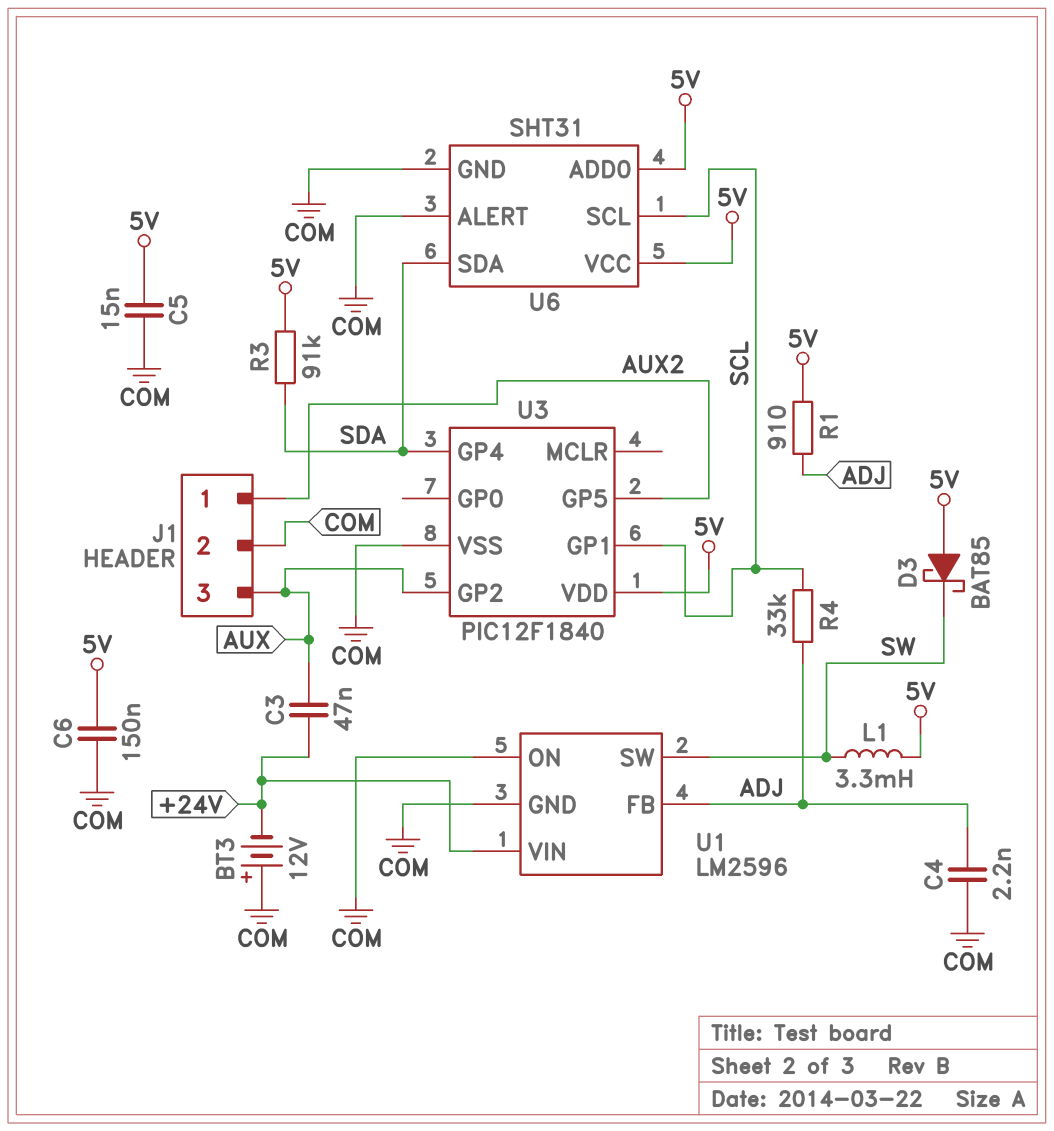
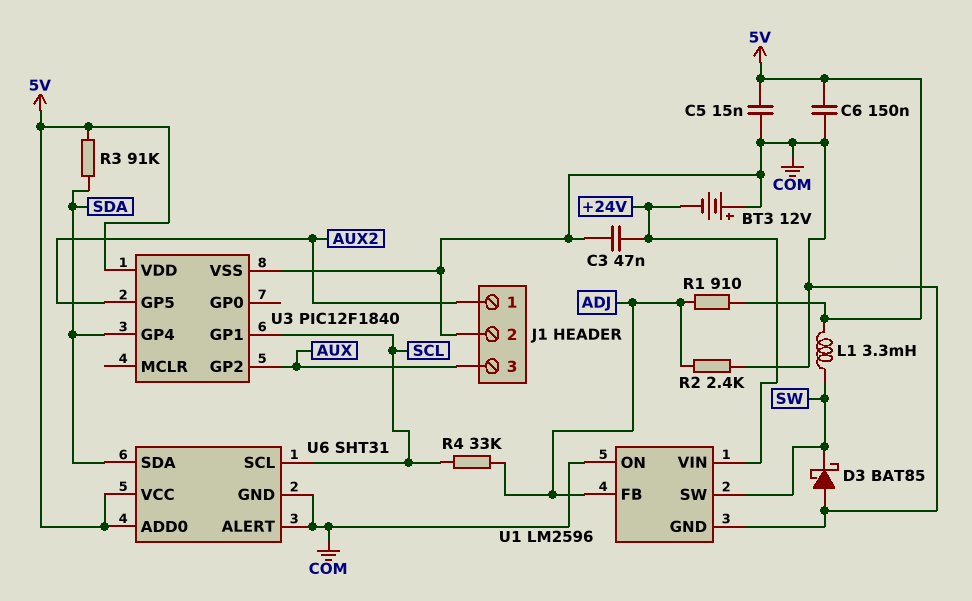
C3: 47nF (+24V, AUX) -> 47nF (+24V, COM)
C4: 2.2nF (ADJ, COM) -> none
D3: schottky BAT85 (A 5V, K SW) -> schottky BAT85 (A COM, K SW)
R2: none -> 2.4k (ADJ, COM)

